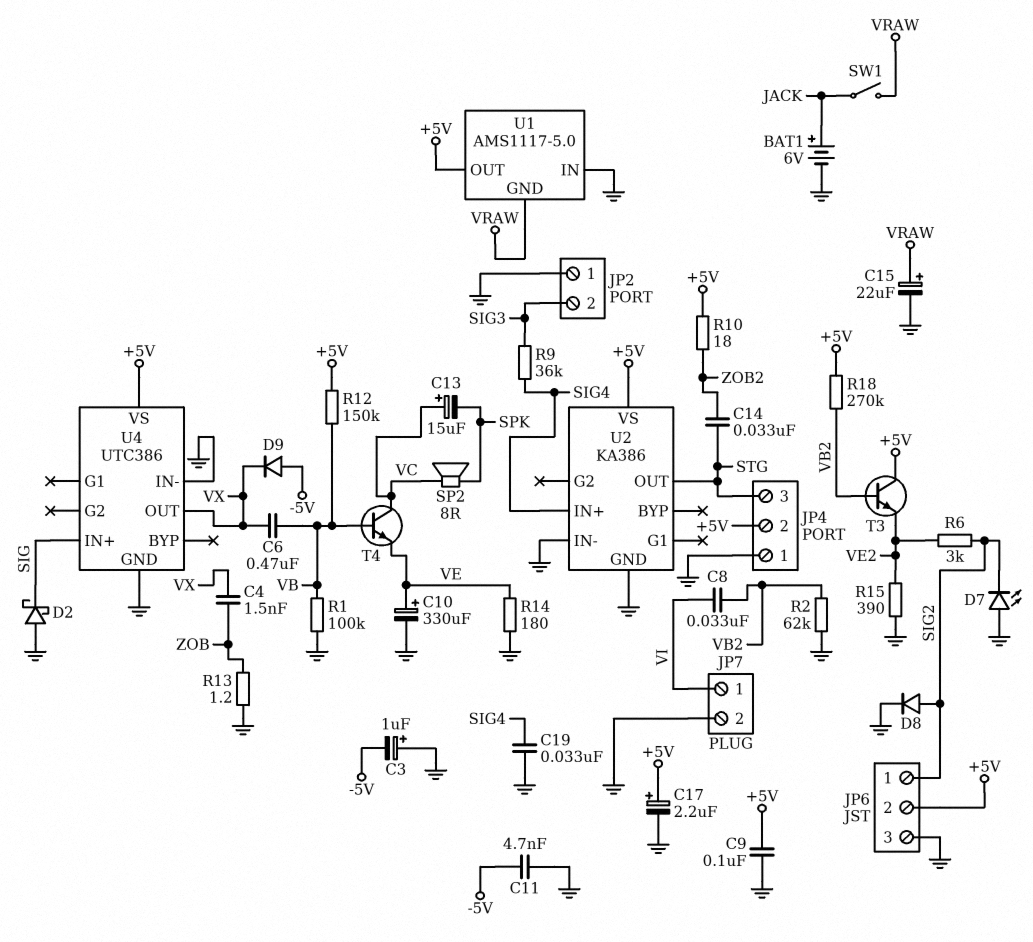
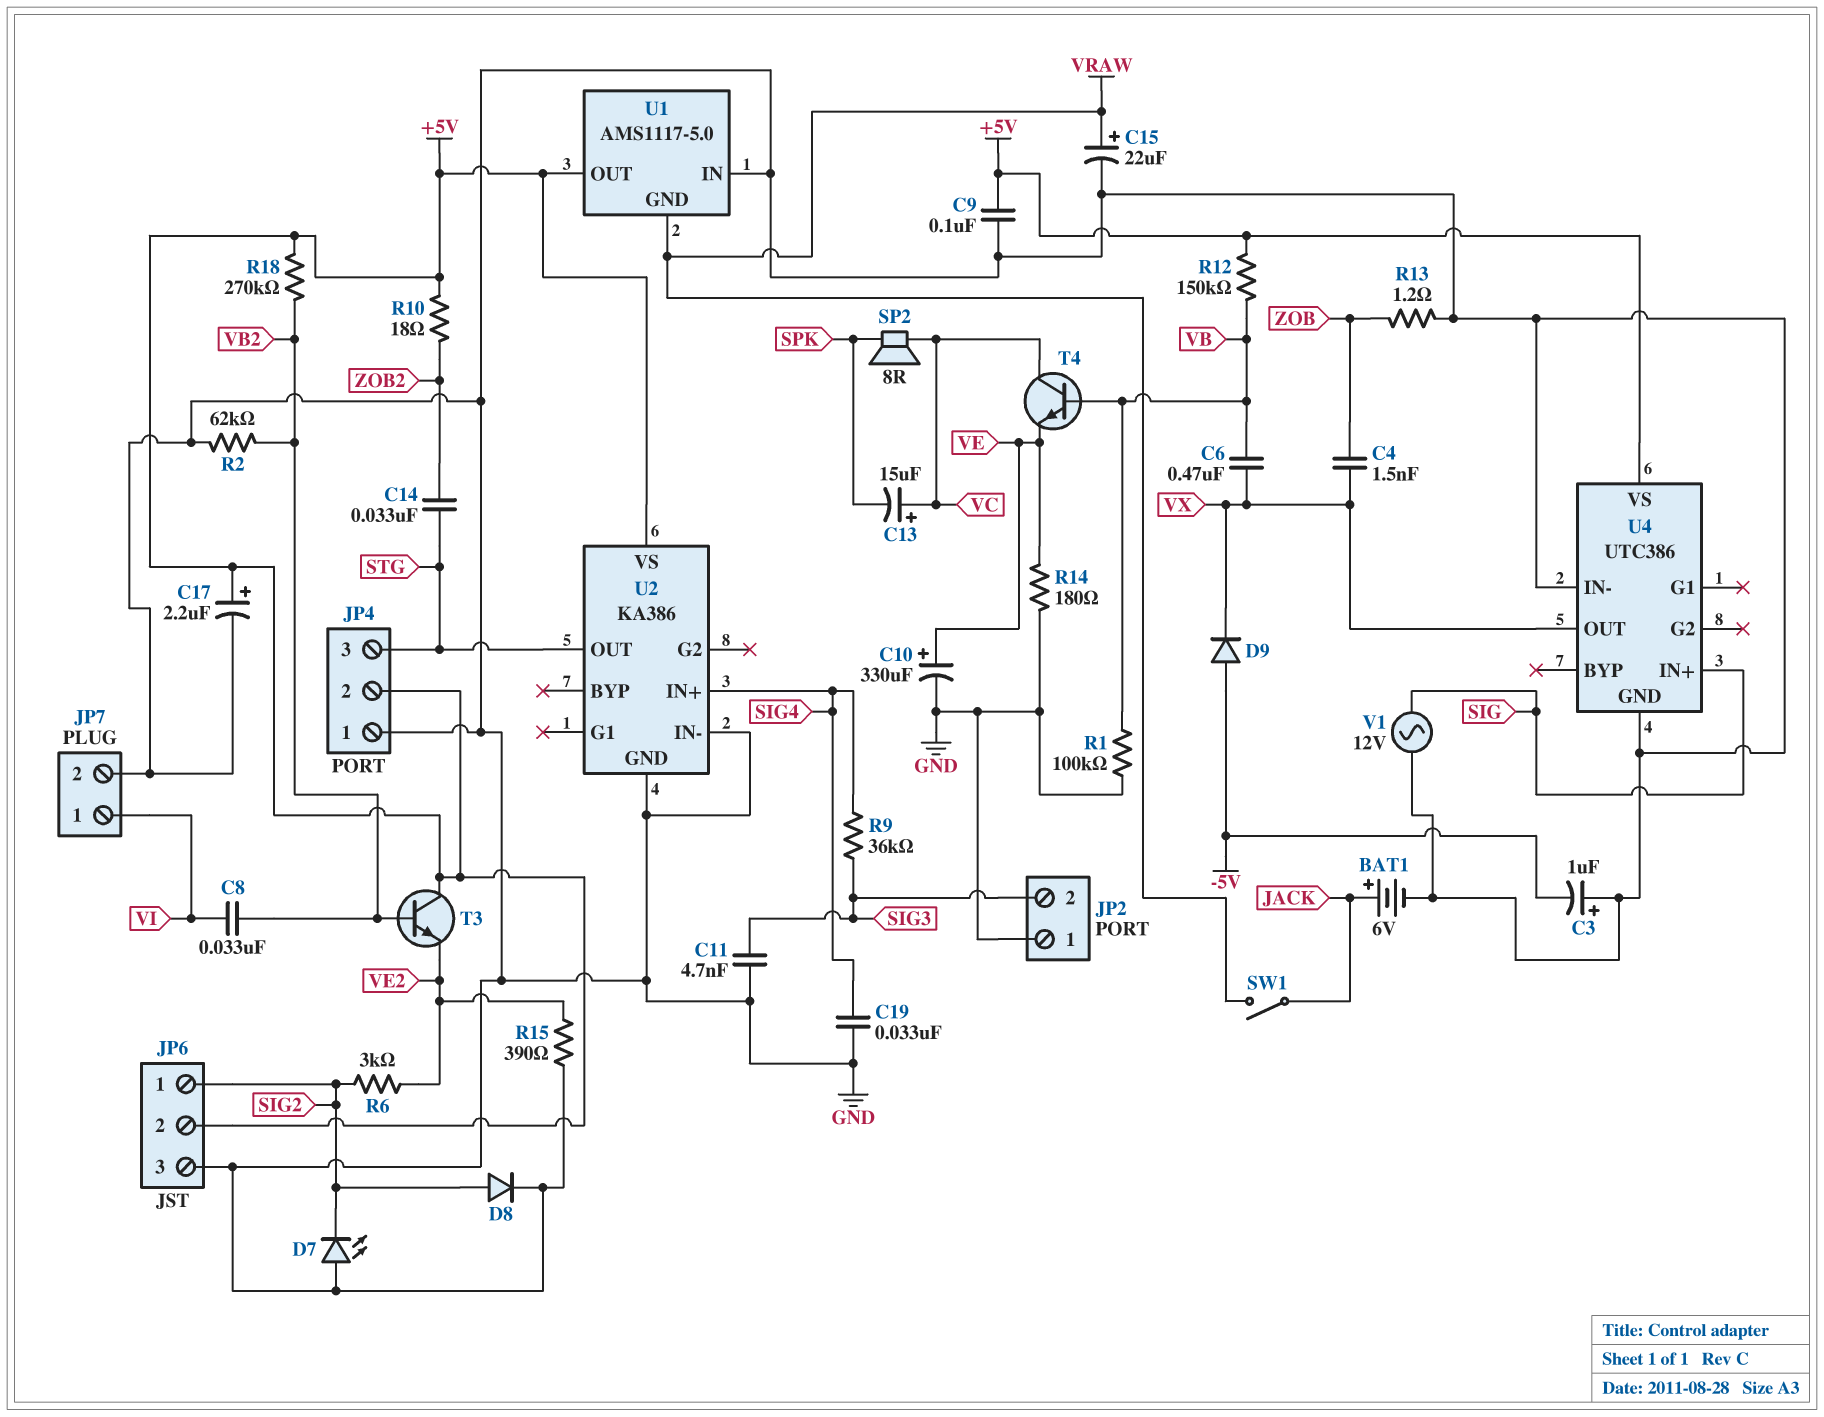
C11: 4.7nF (-5V, GND) -> 4.7nF (GND, SIG3)
D2: schottky (A GND, K SIG) -> none
V1: none -> AC 12V (GND, SIG)

